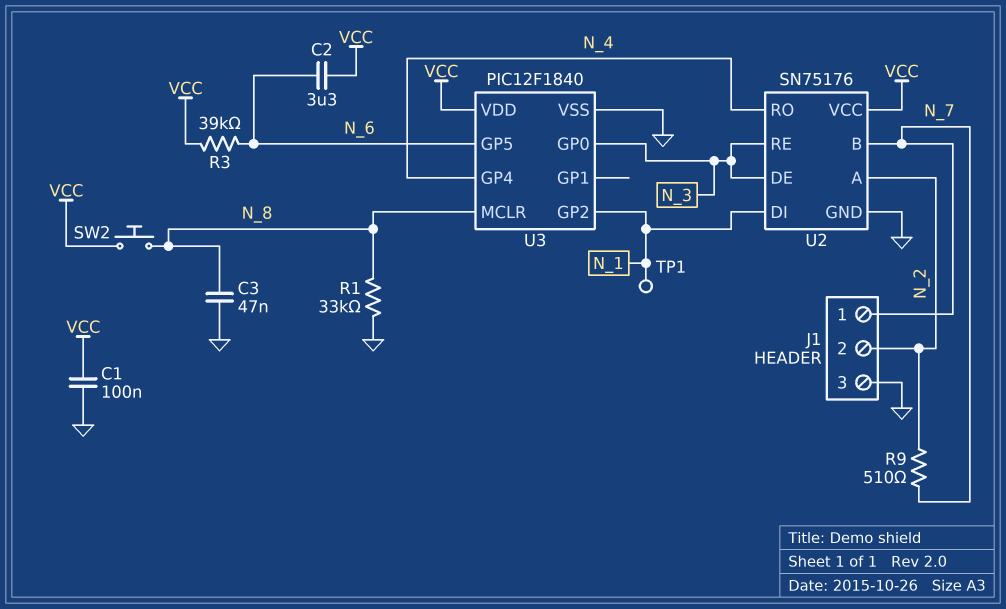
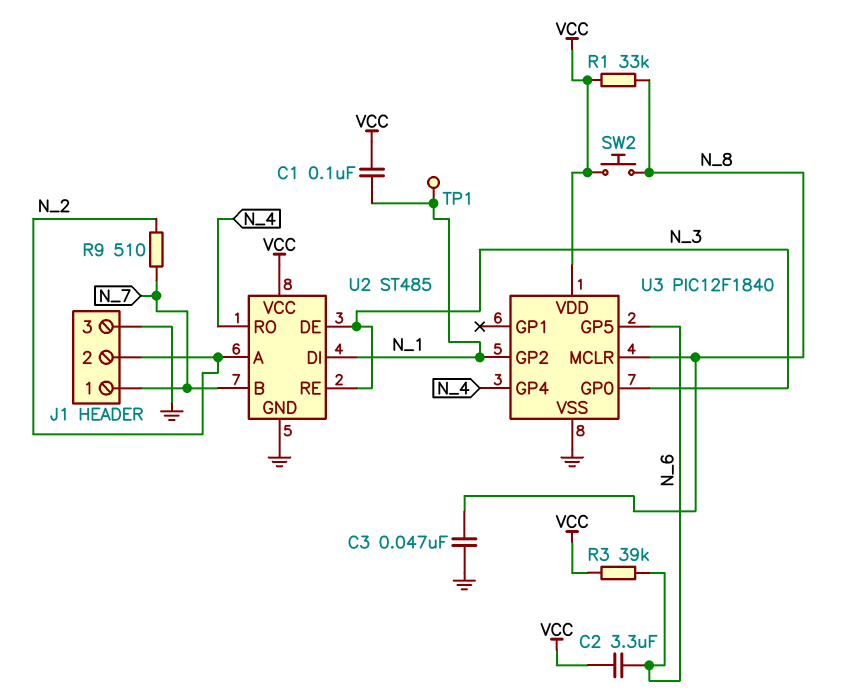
C1: 100nF (GND, VCC) -> 100nF (N_1, VCC)
R1: 33k (GND, N_8) -> 33k (N_8, VCC)
U2: SN75176 -> ST485

